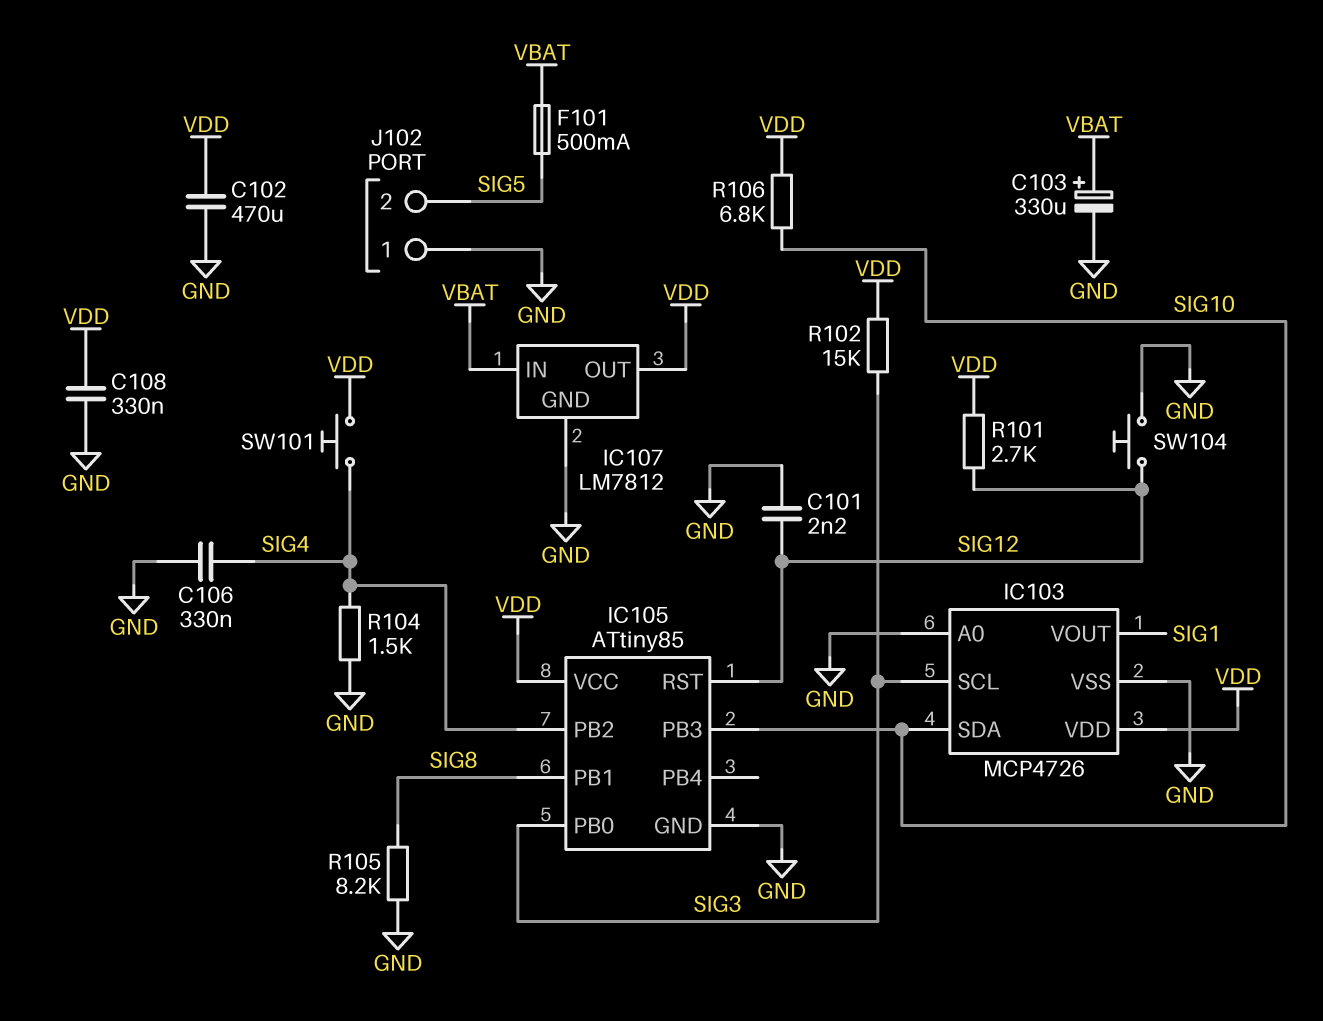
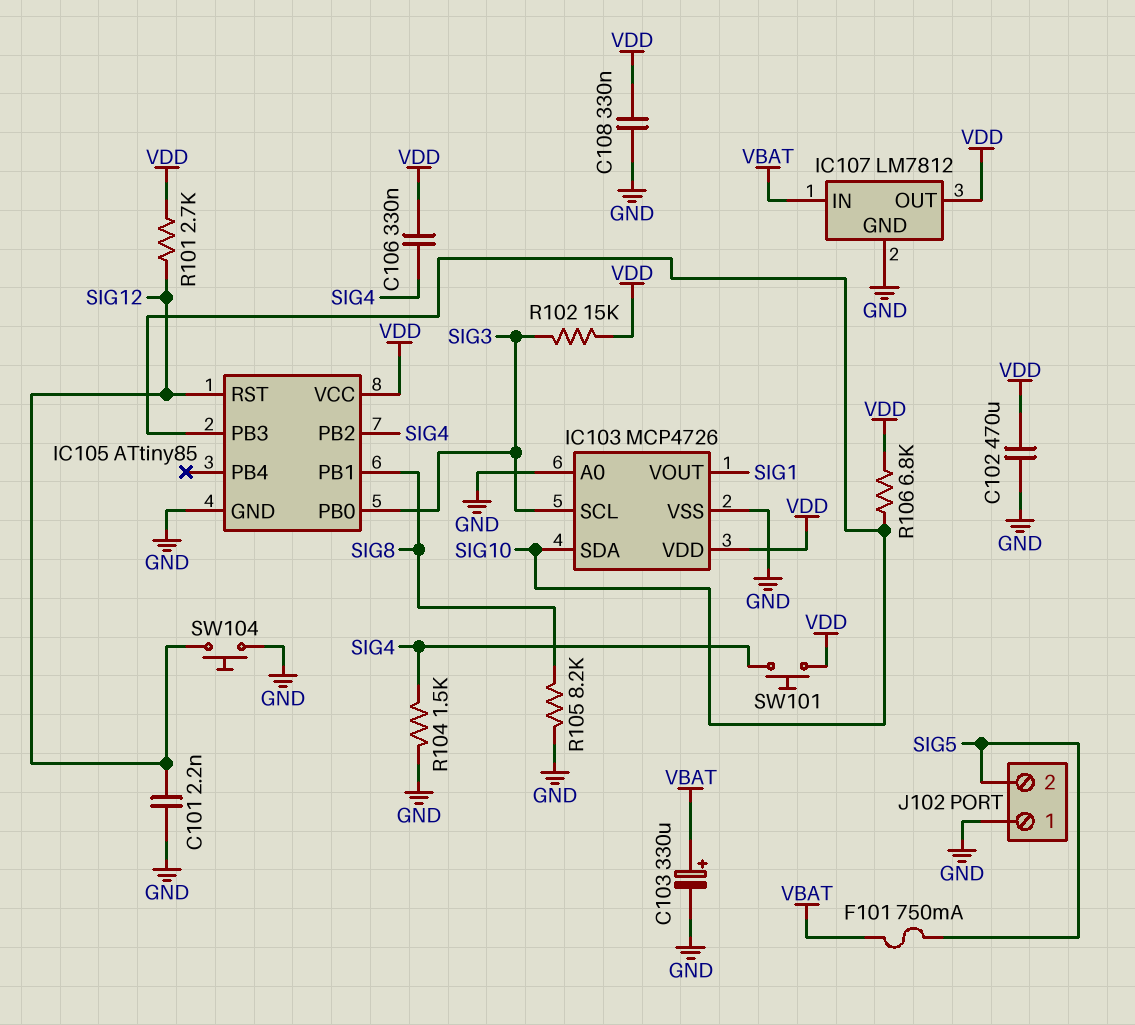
C106: 330nF (GND, SIG4) -> 330nF (SIG4, VDD)
F101: 500mA (SIG5, VBAT) -> 750mA (SIG5, VBAT)

